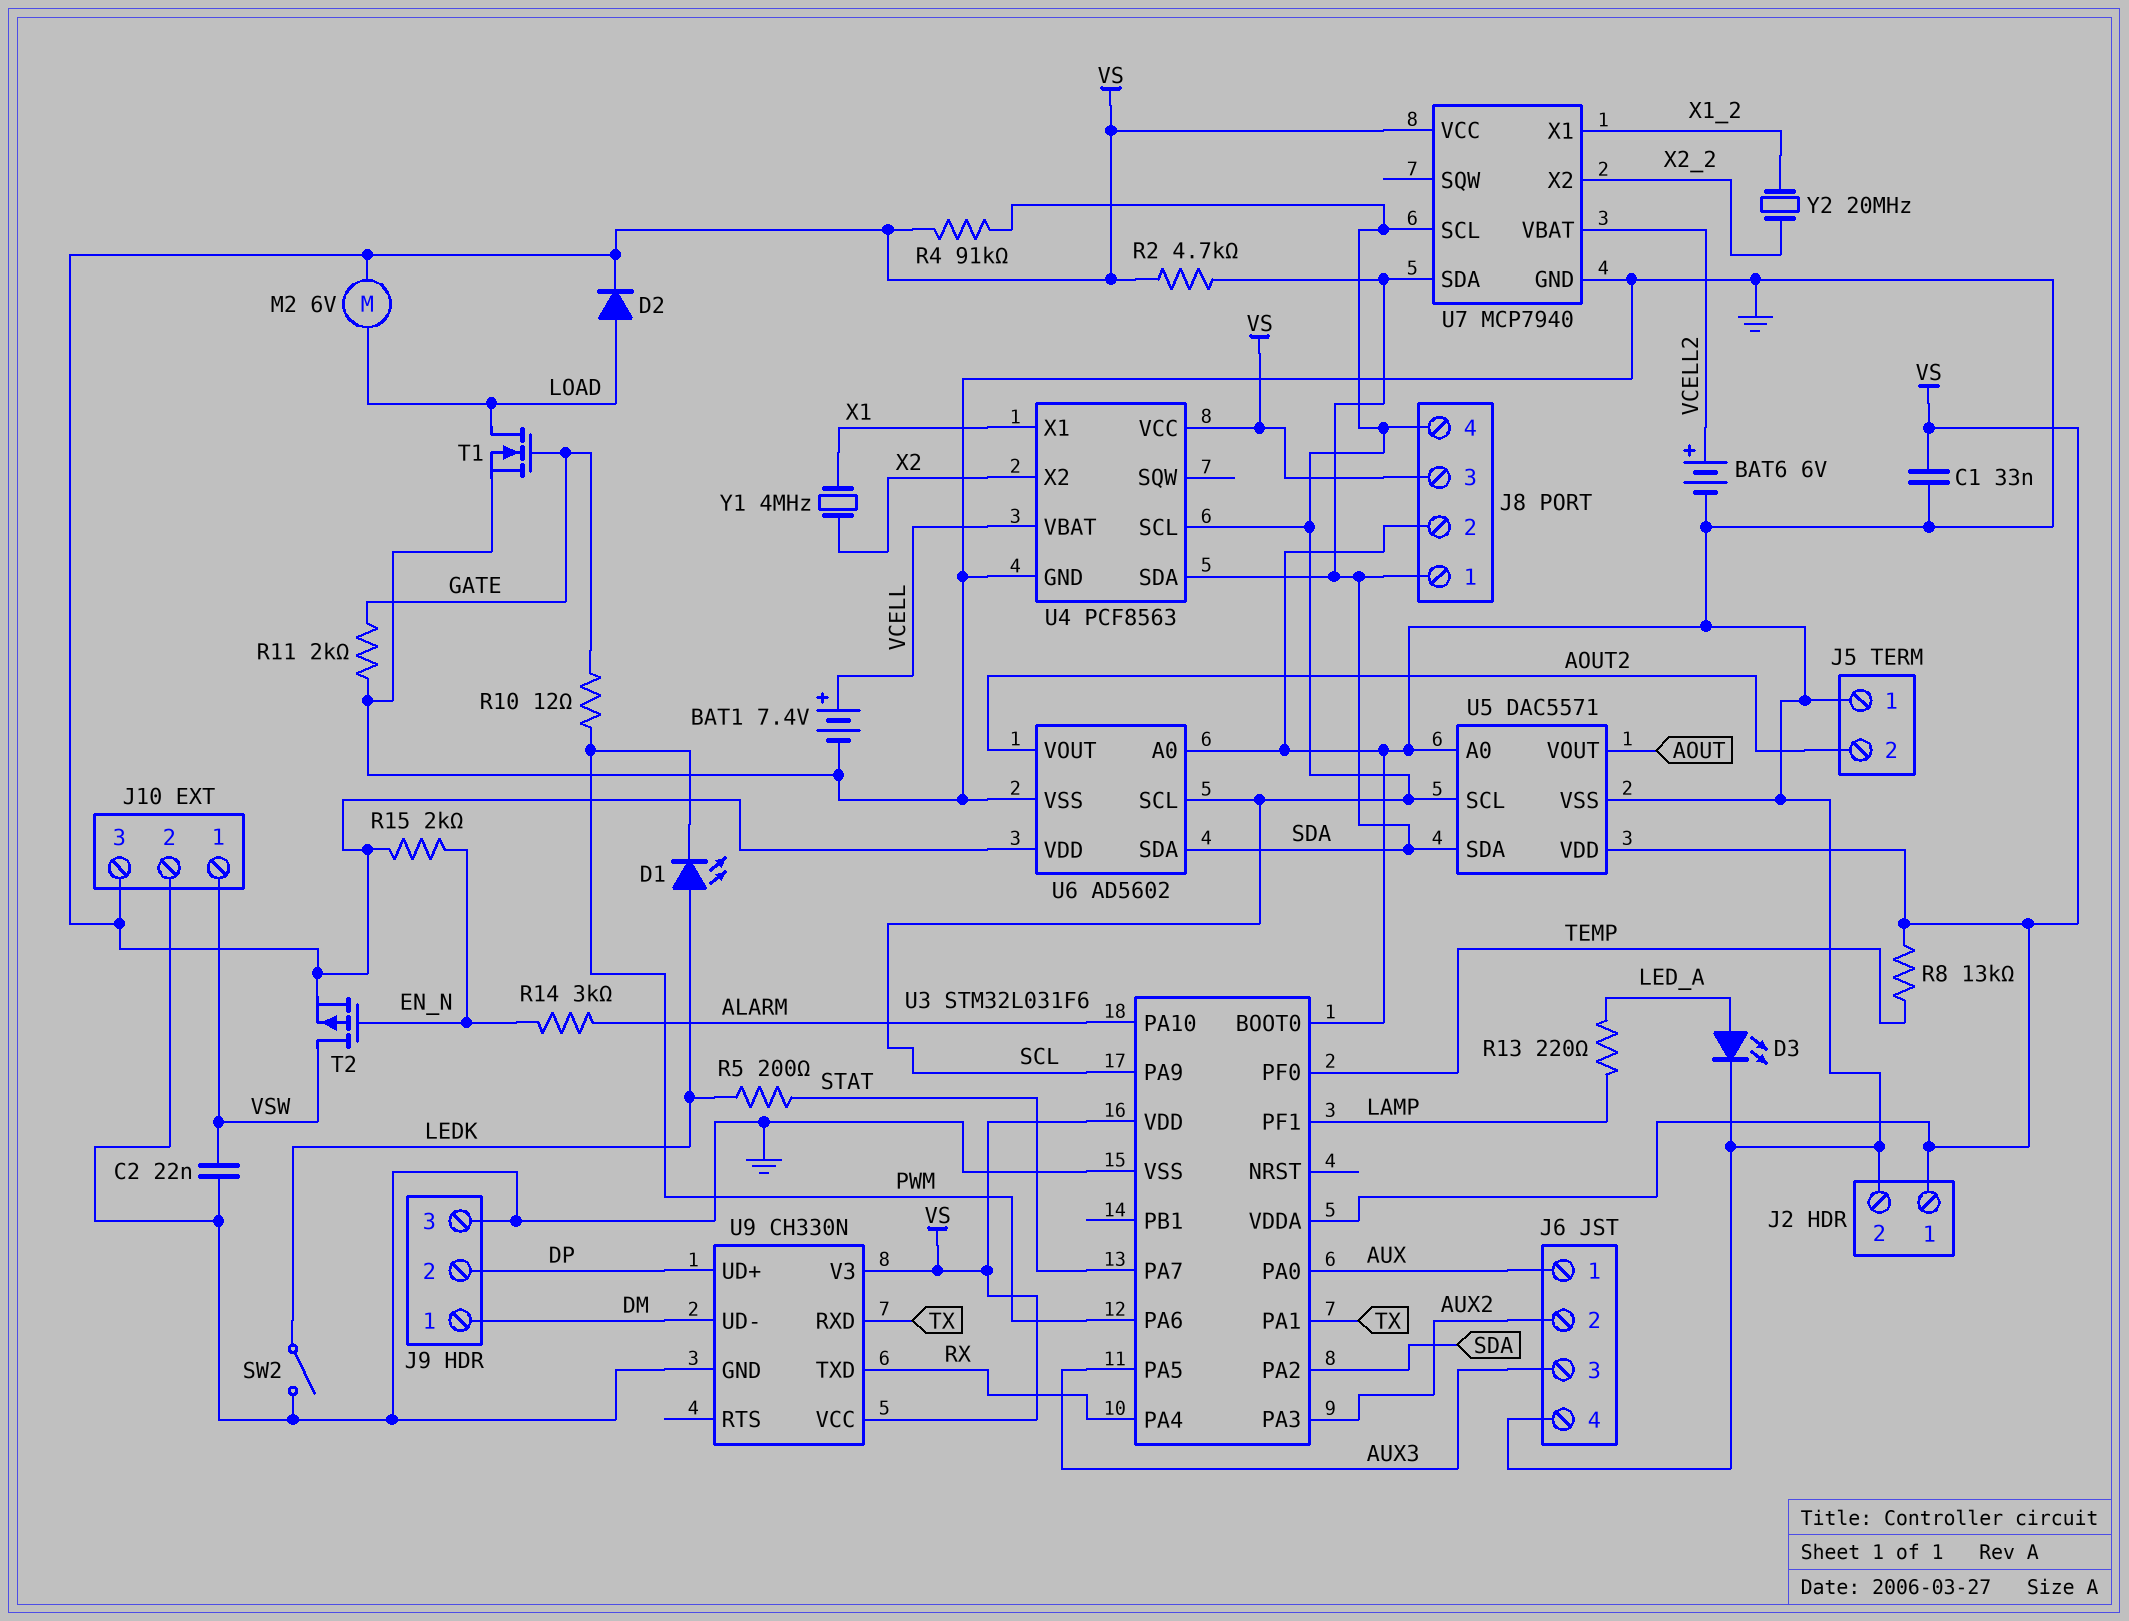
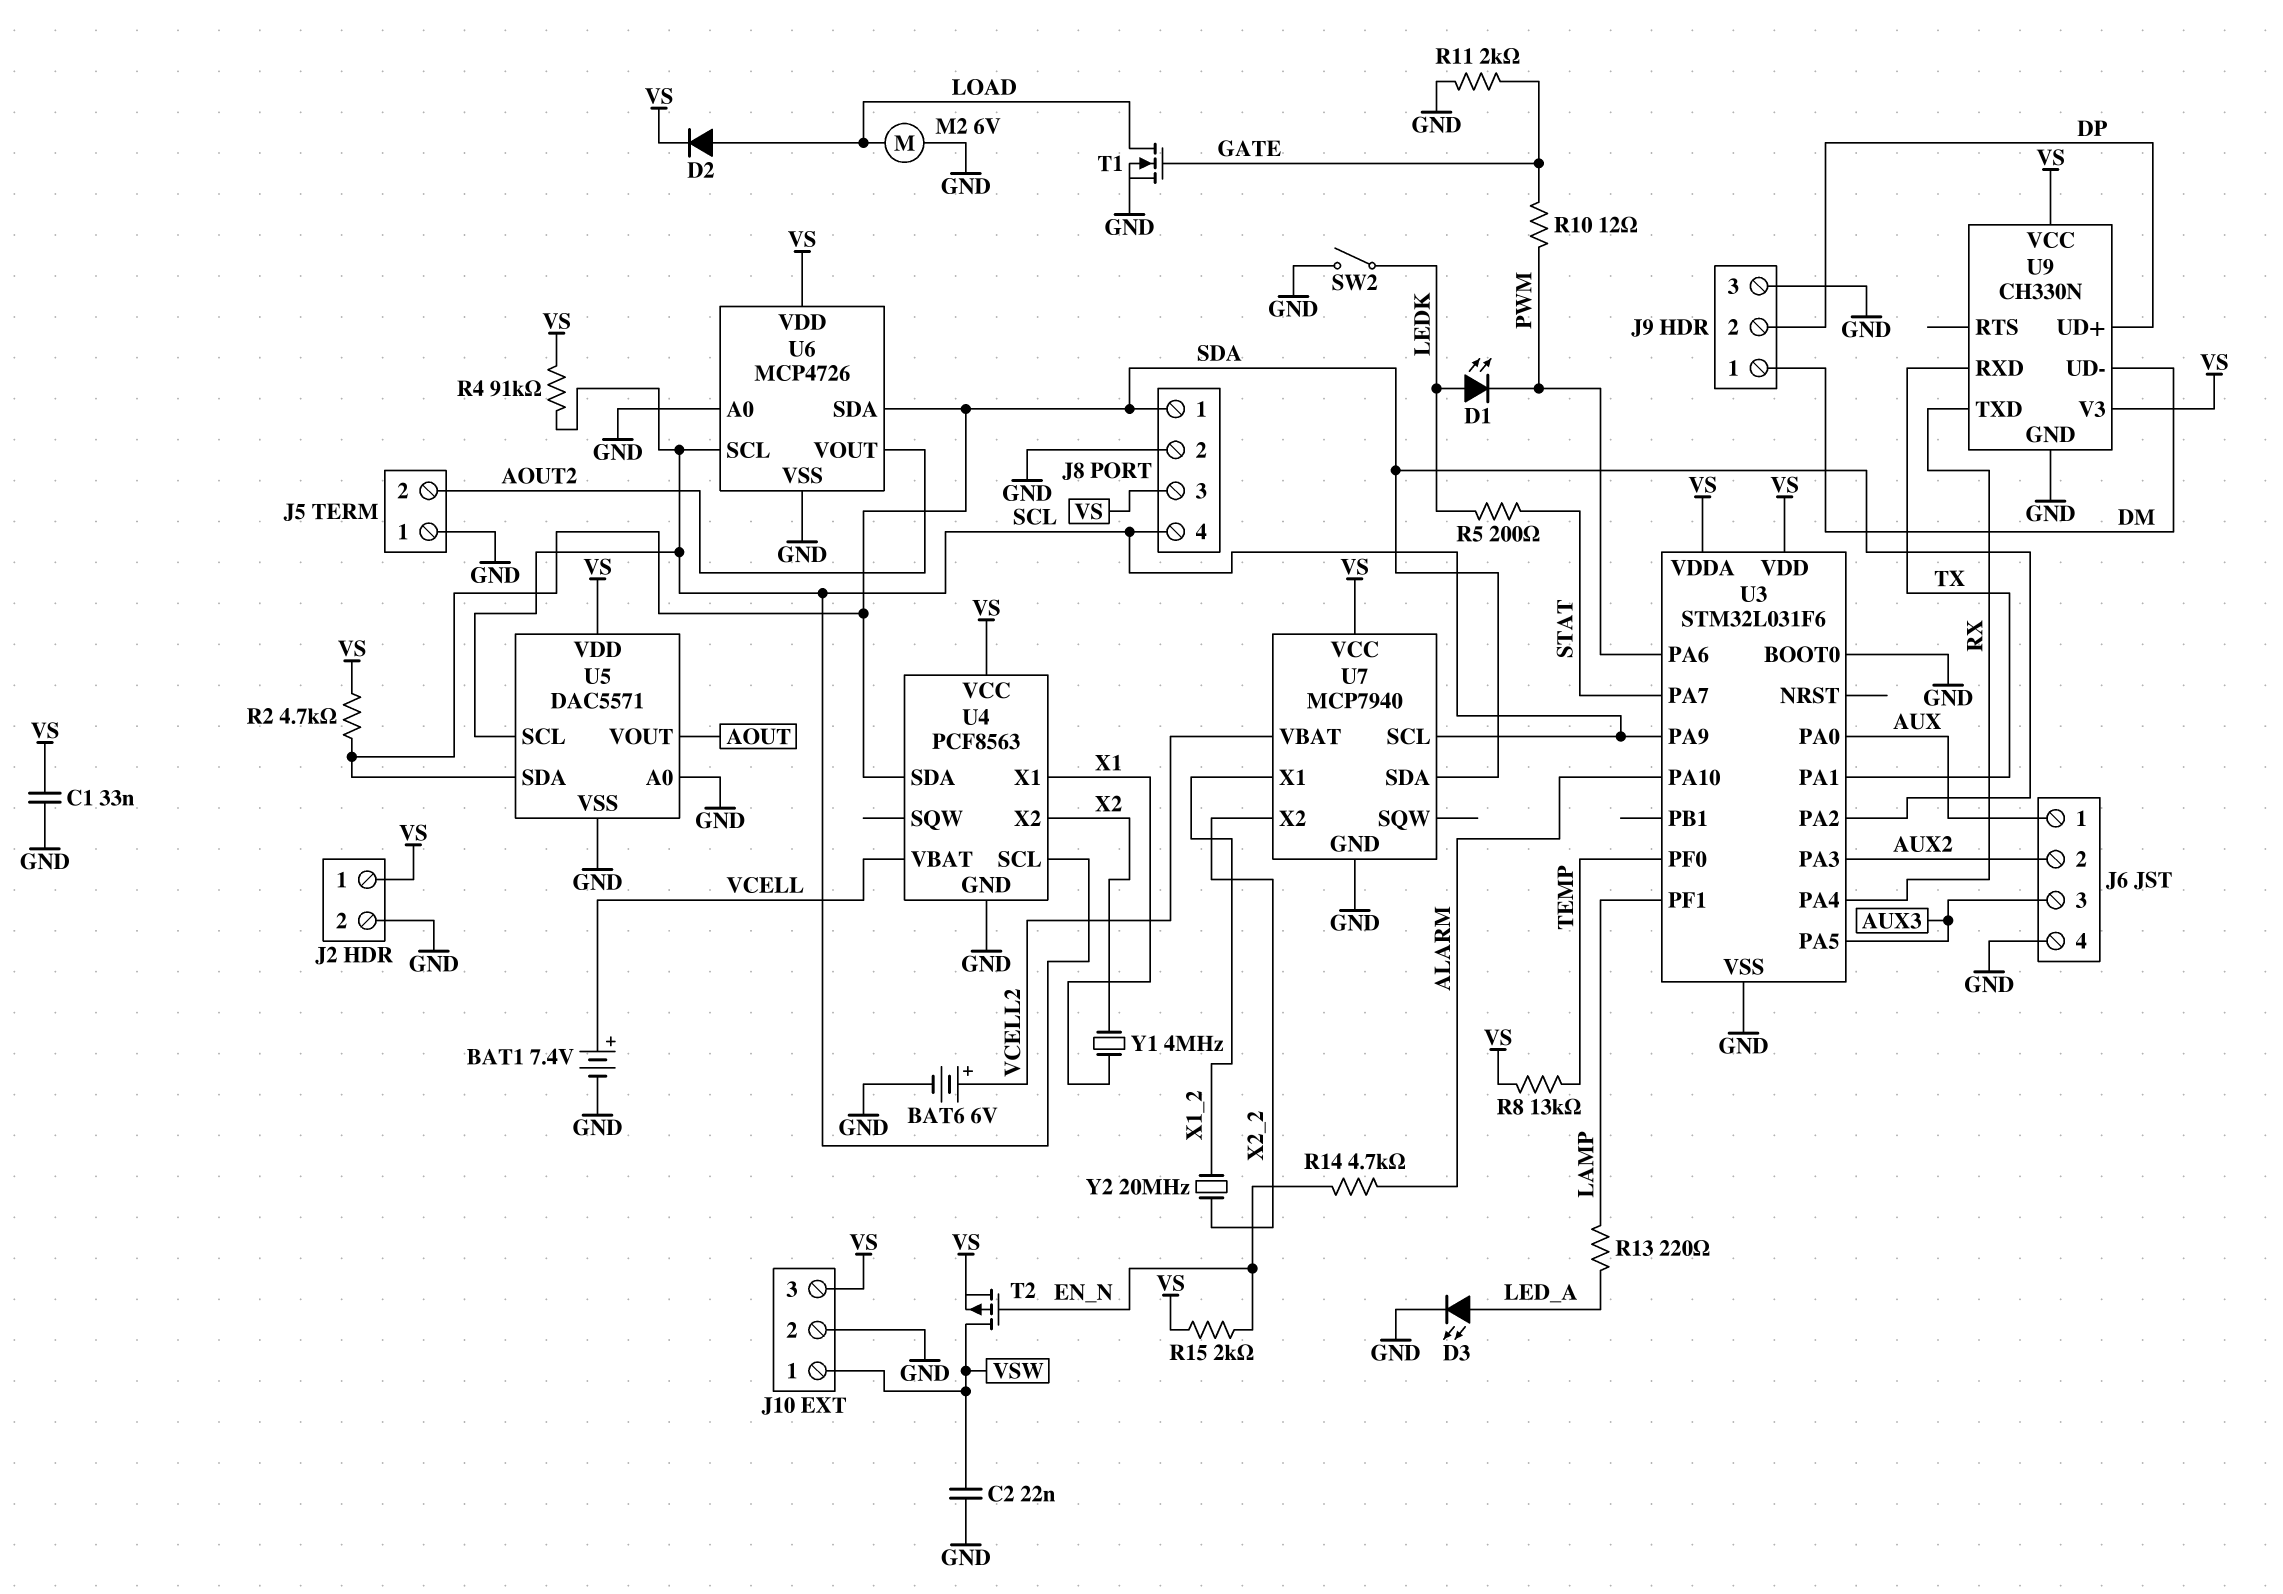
M2: motor 6V (LOAD, VS) -> motor 6V (GND, LOAD)
R14: 3k (ALARM, EN_N) -> 4.7k (ALARM, EN_N)
U6: AD5602 -> MCP4726

